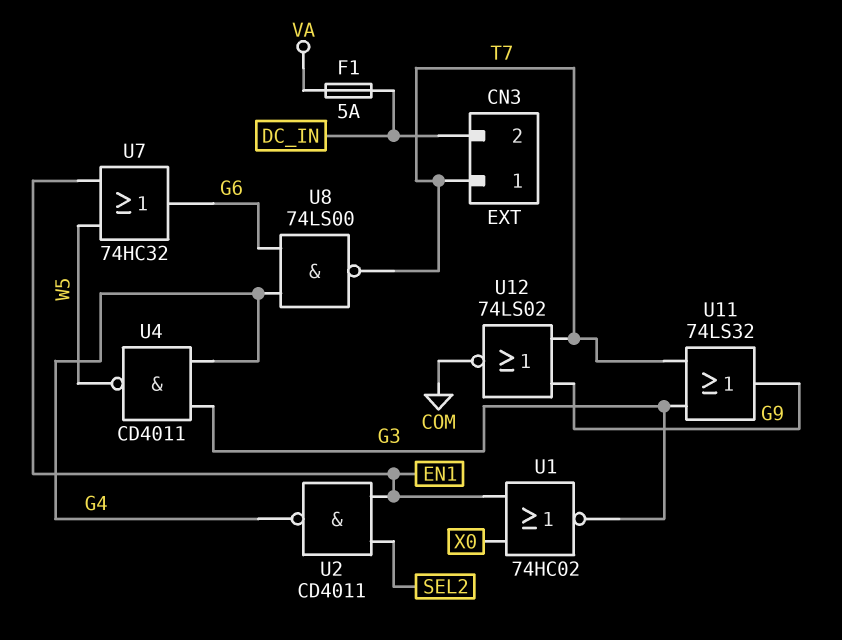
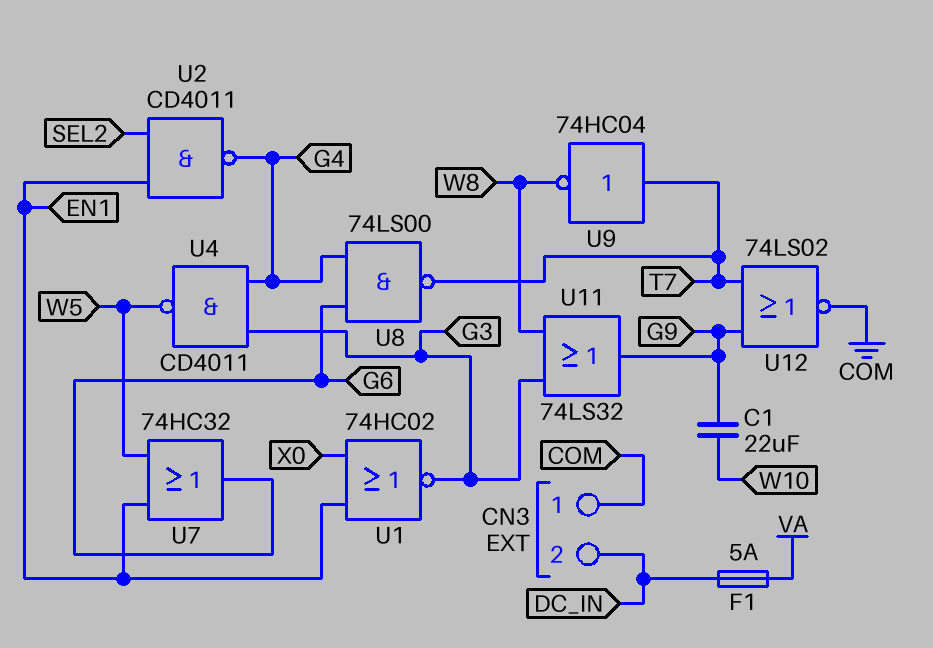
C1: none -> 22uF (G9, W10)
CN3 pin 1: T7 -> COM
U9: none -> NOT 74HC04 (in T7, out W8)
U11: OR 74LS32 (in G3, in T7, out G9) -> OR 74LS32 (in G3, in W8, out G9)

